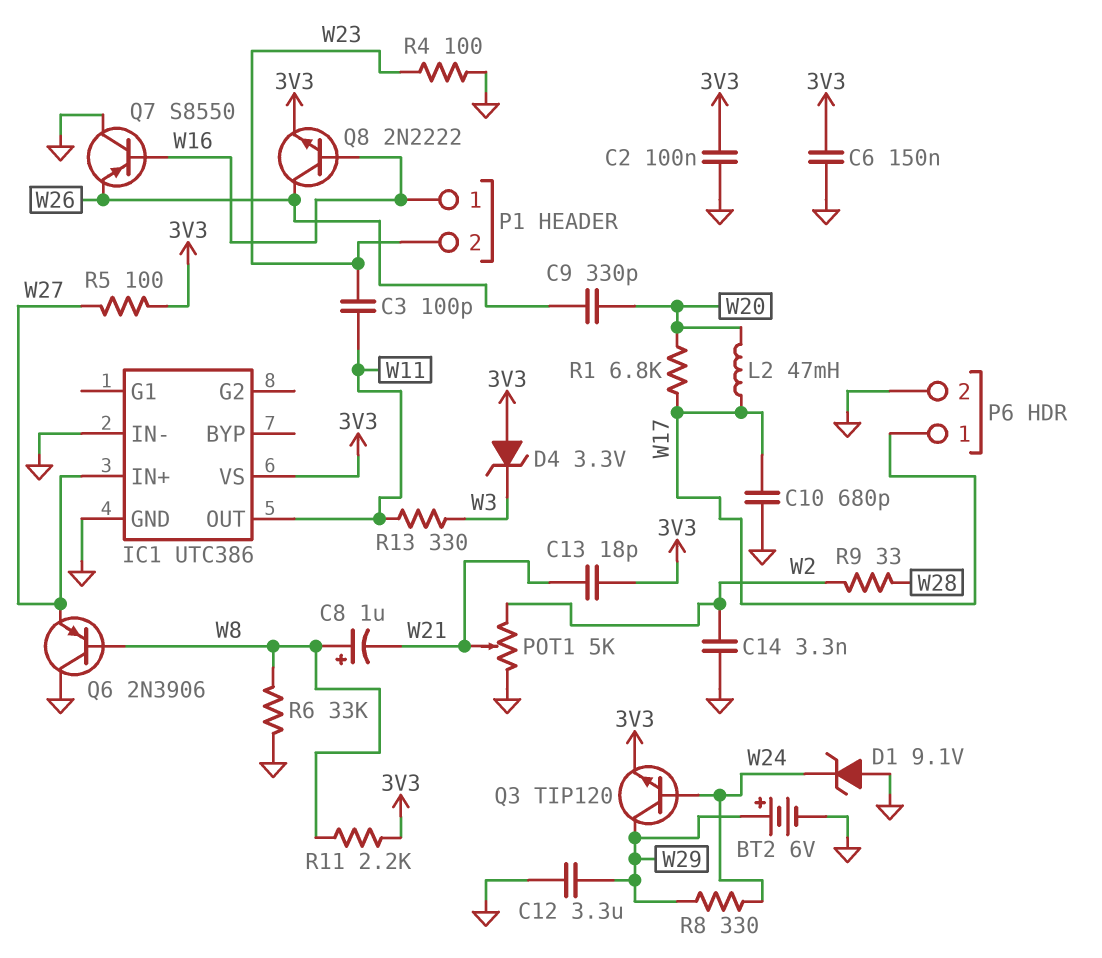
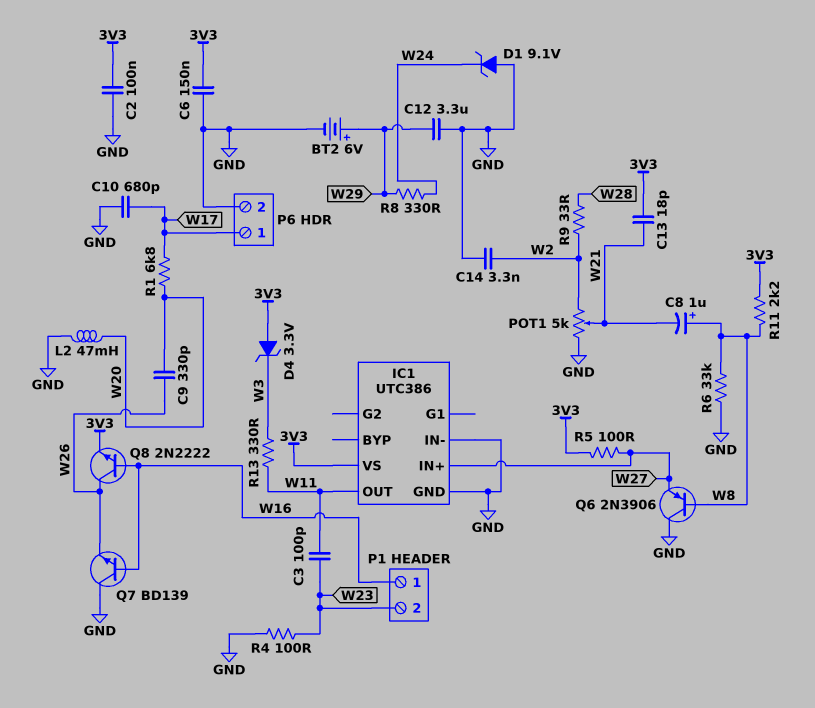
L2: 47mH (W17, W20) -> 47mH (GND, W20)
Q3: NPN TIP120 (B W24, C W29, E 3V3) -> none
Q7: PNP S8550 (B W16, C GND, E W26) -> NPN BD139 (B W16, C GND, E W26)

